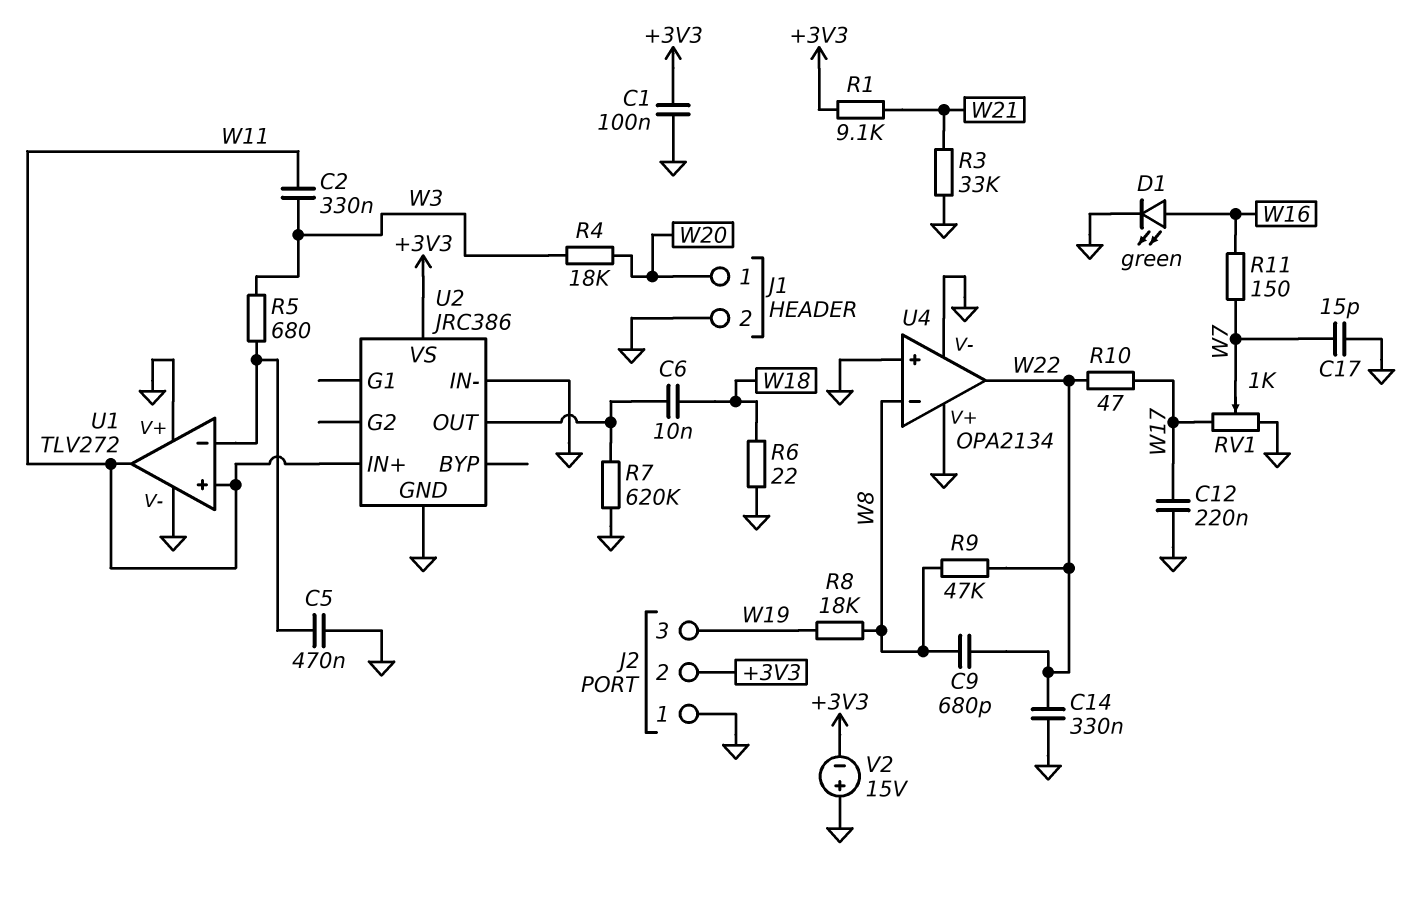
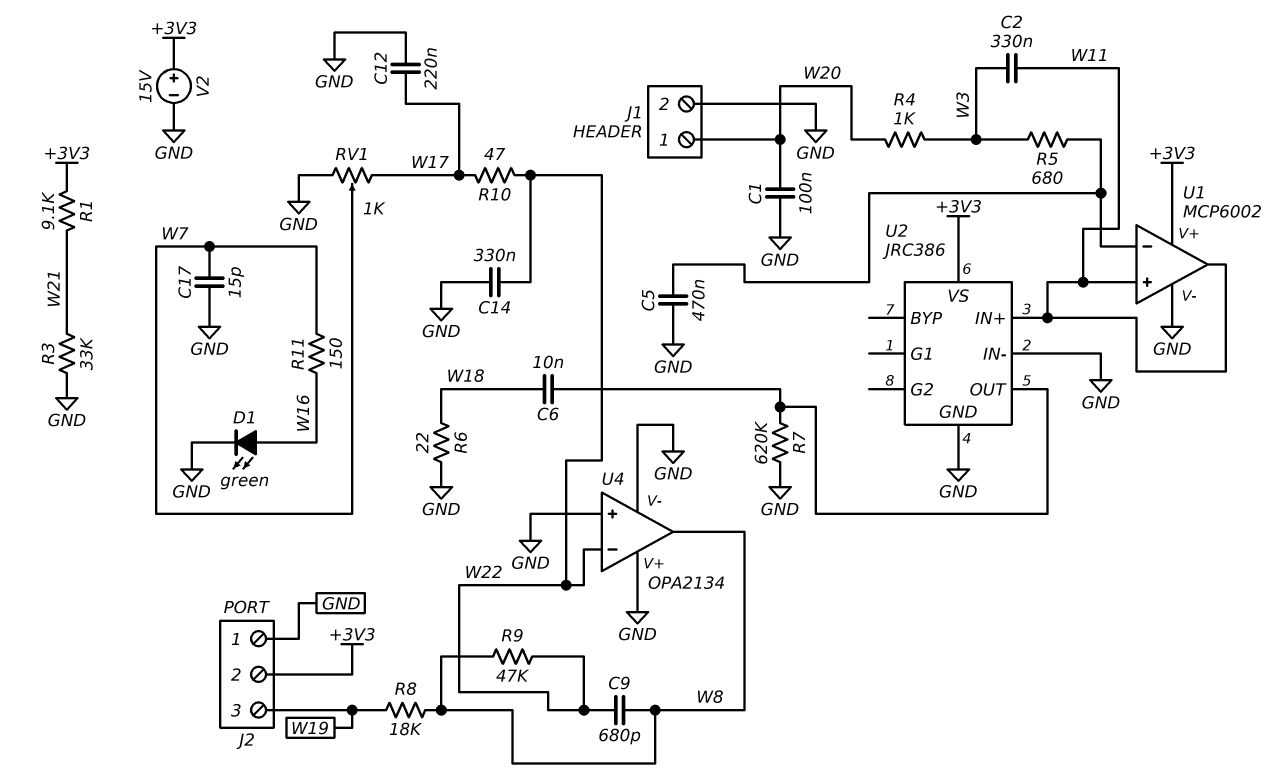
C1: 100nF (+3V3, GND) -> 100nF (GND, W20)
R4: 18k (W3, W20) -> 1k (W3, W20)
U1: TLV272 -> MCP6002
U1 pin V+: GND -> +3V3
U4 pin in-: W8 -> W22
U4 pin out: W22 -> W8
V2: 15V (plus GND, minus +3V3) -> 15V (plus +3V3, minus GND)

